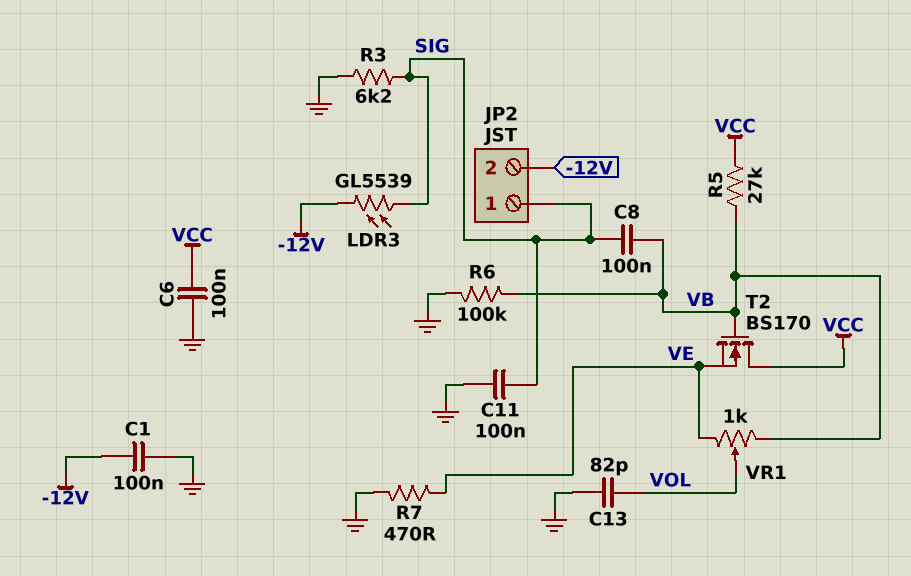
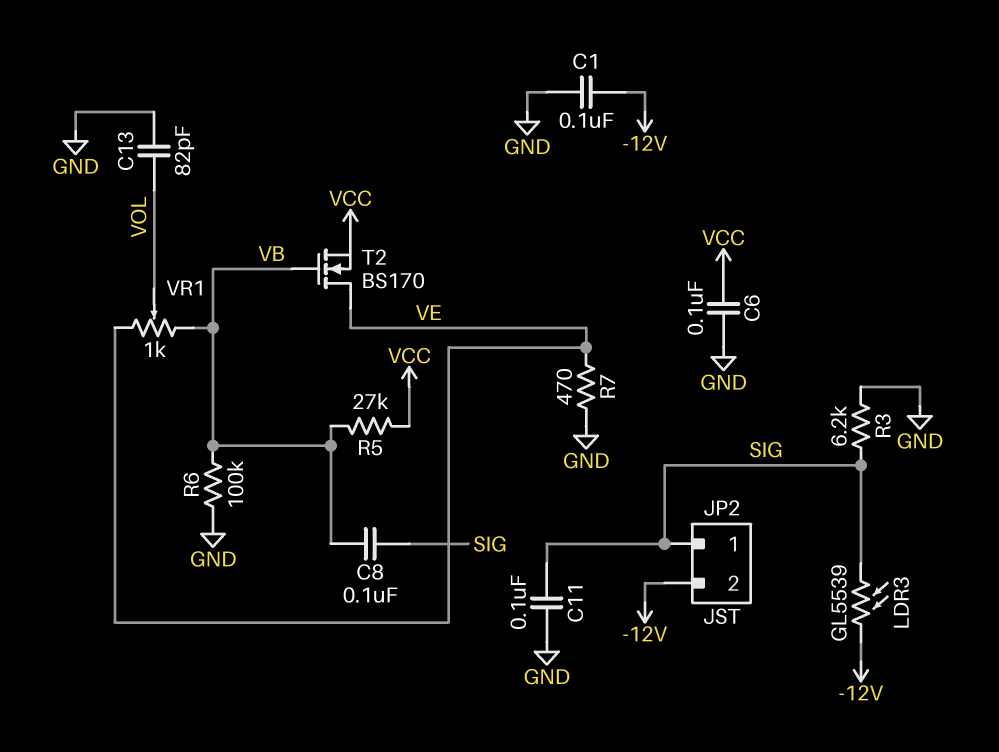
T2: NMOS BS170 (G VB, D VCC, S VE) -> NMOS BS170 (G VB, D VE, S VCC)

